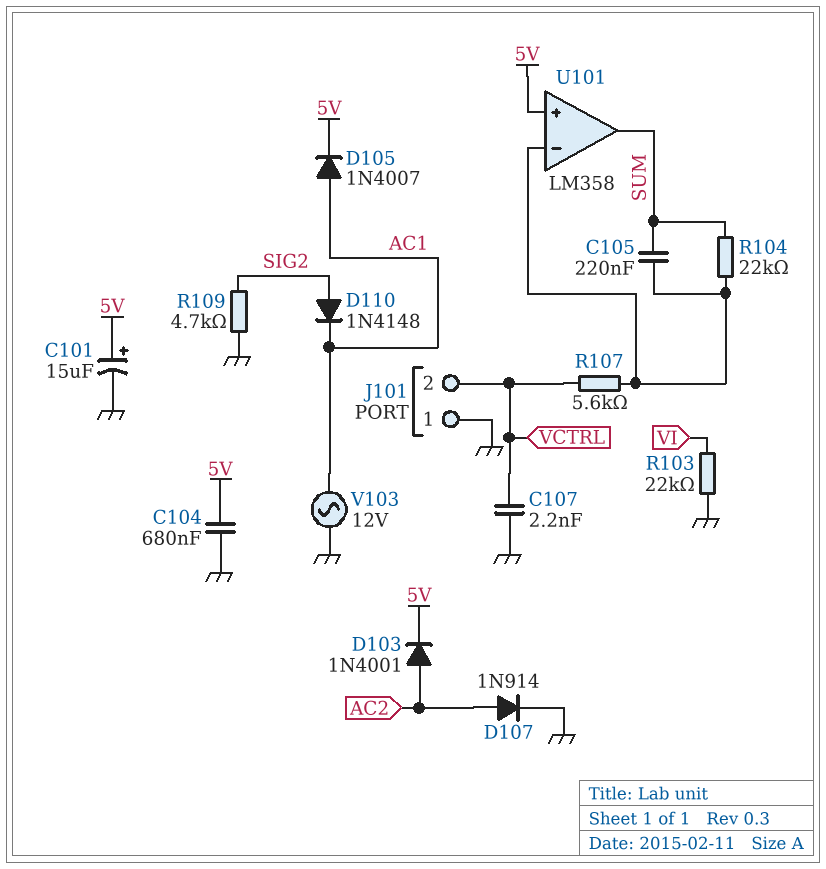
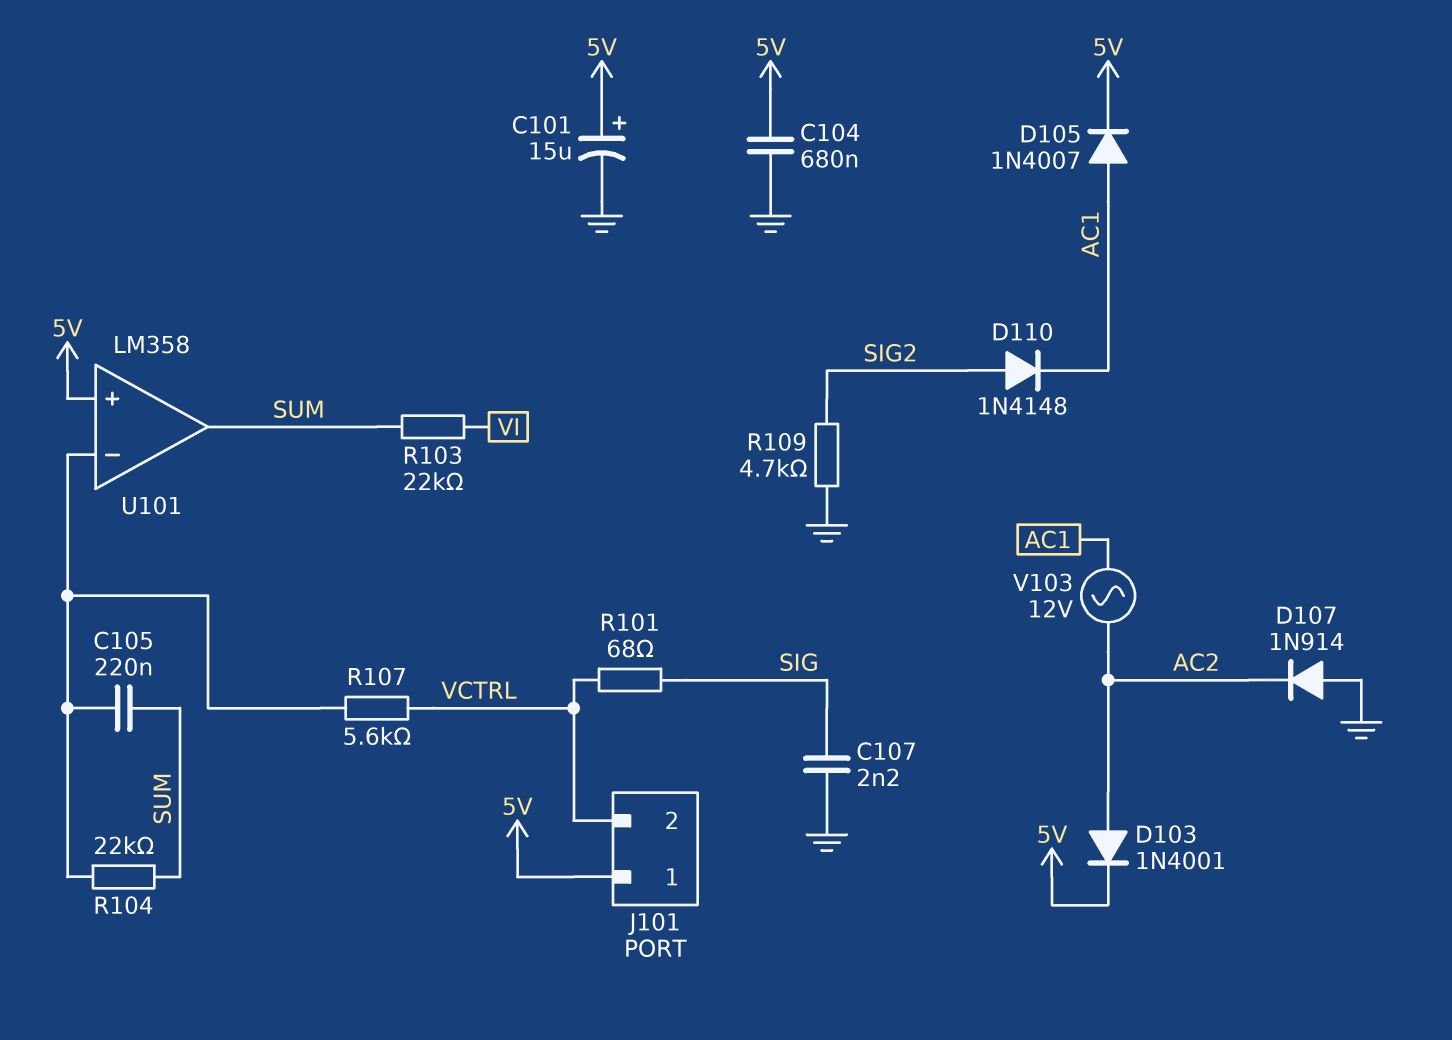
C107: 2.2nF (GND, VCTRL) -> 2.2nF (GND, SIG)
D107: diode 1N914 (A AC2, K GND) -> diode 1N914 (A GND, K AC2)
J101 pin 1: GND -> 5V
R101: none -> 68 (SIG, VCTRL)
R103: 22k (GND, VI) -> 22k (SUM, VI)
V103: AC 12V (AC1, GND) -> AC 12V (AC1, AC2)

